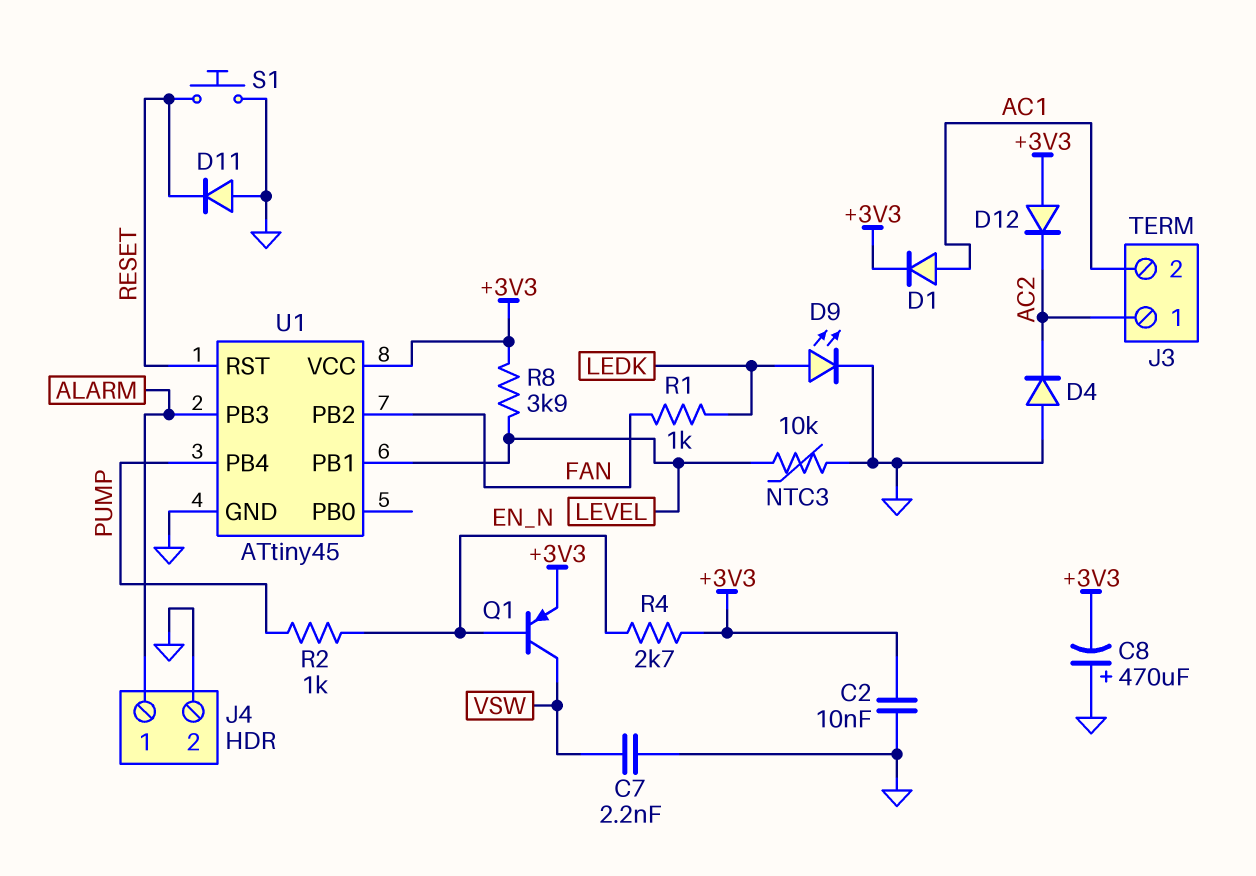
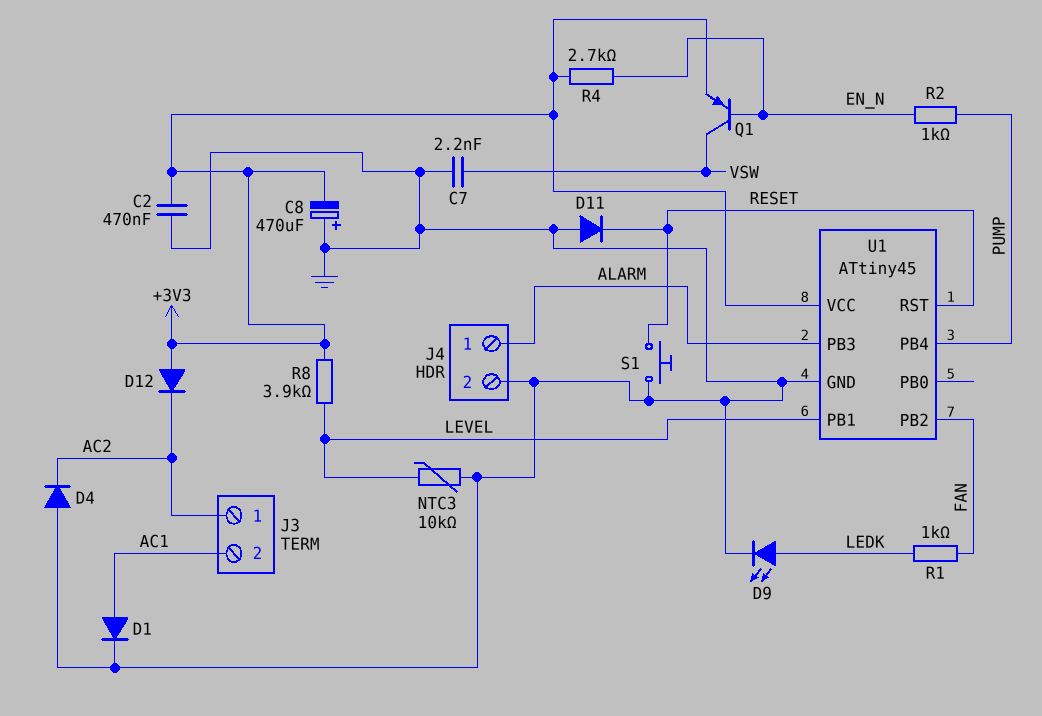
C2: 10nF (+3V3, GND) -> 470nF (+3V3, GND)
D1: diode (A AC1, K +3V3) -> diode (A AC1, K GND)

